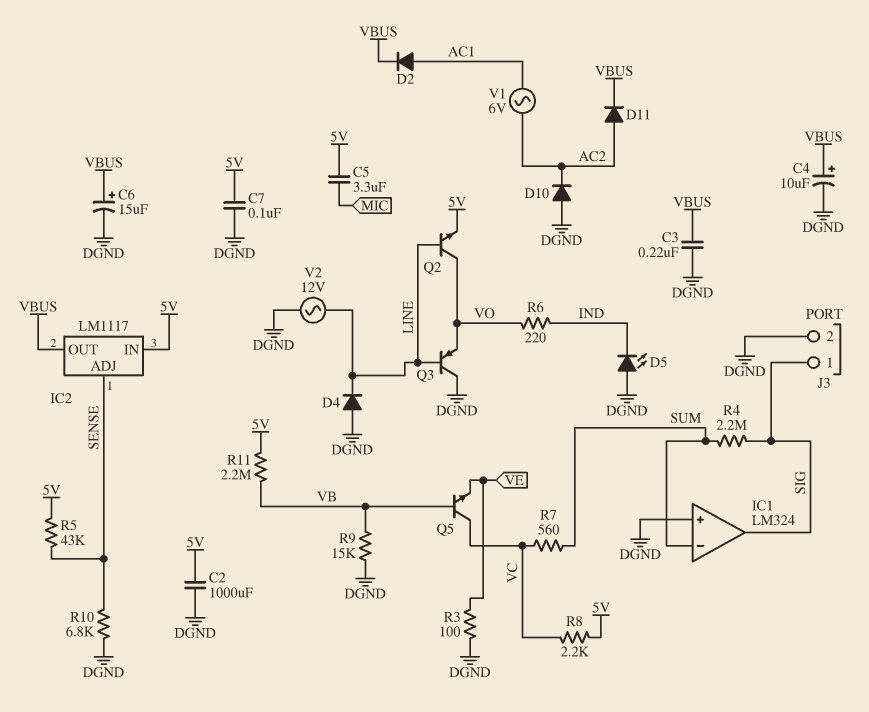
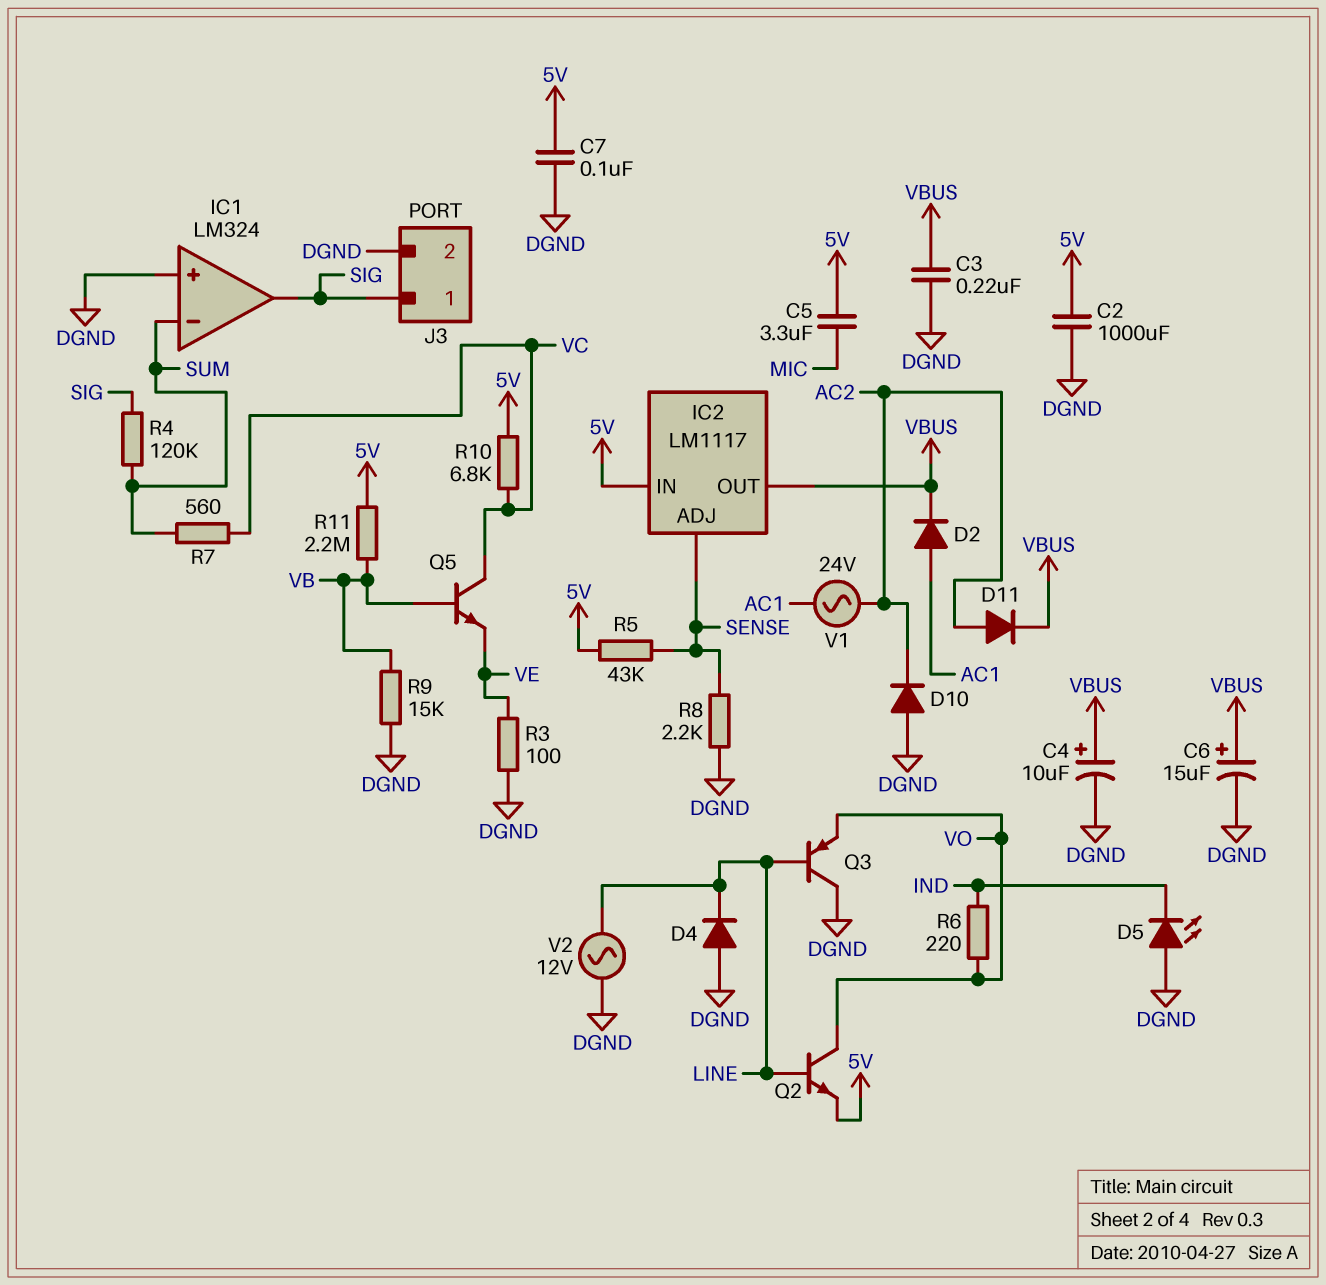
R4: 2.2M (SIG, SUM) -> 120k (SIG, SUM)
R8: 2.2k (5V, VC) -> 2.2k (DGND, SENSE)
R10: 6.8k (DGND, SENSE) -> 6.8k (5V, VC)
V1: AC 6V (AC1, AC2) -> AC 24V (AC1, AC2)

